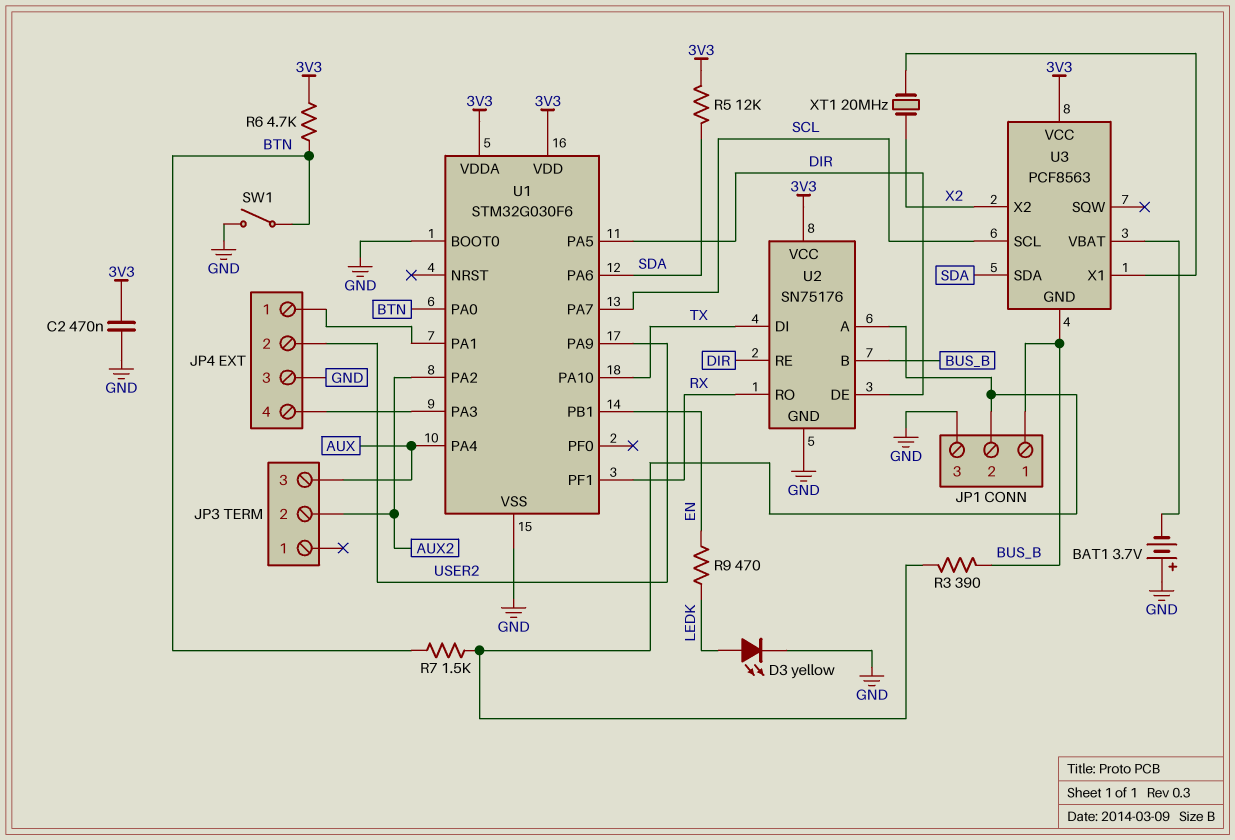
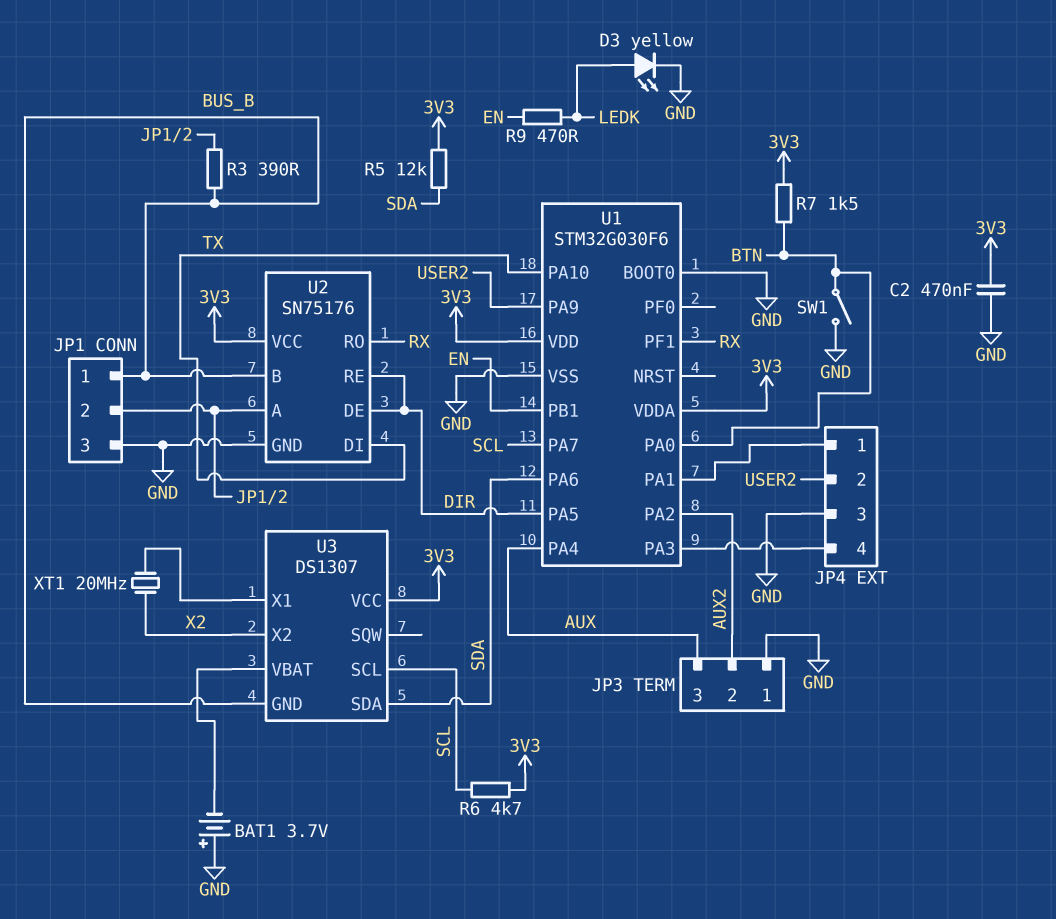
JP3 pin 1: none -> GND
R6: 4.7k (3V3, BTN) -> 4.7k (3V3, SCL)
R7: 1.5k (BTN, JP1/2) -> 1.5k (3V3, BTN)
U3: PCF8563 -> DS1307

